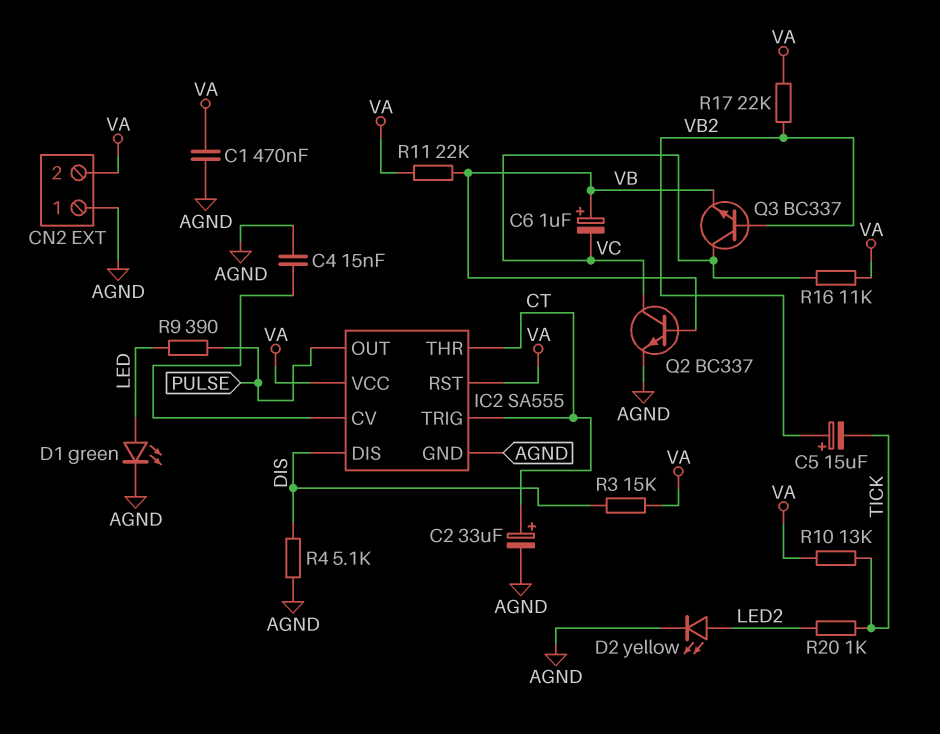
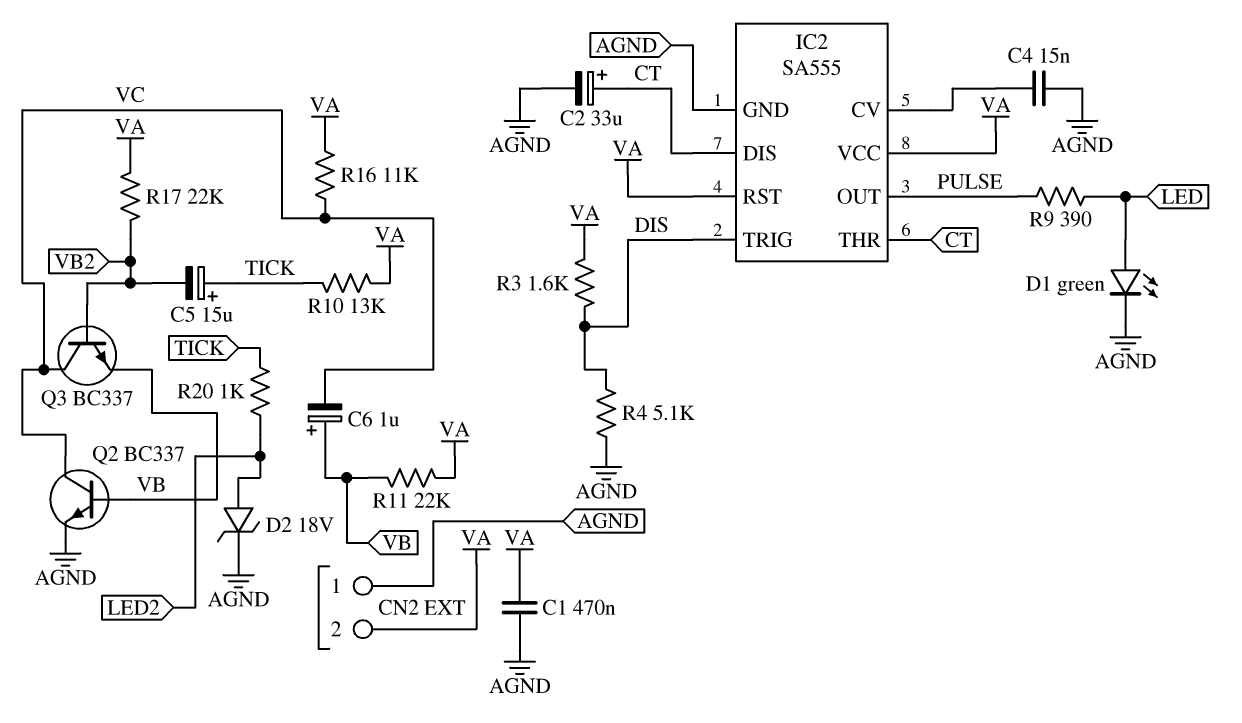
C5: 15uF (plus VB2, minus TICK) -> 15uF (plus TICK, minus VB2)
D2: LED yellow (A LED2, K AGND) -> zener 18V (A LED2, K AGND)
IC2 pin DIS: DIS -> CT
IC2 pin TRIG: CT -> DIS
R3: 15k (DIS, VA) -> 1.6k (DIS, VA)

